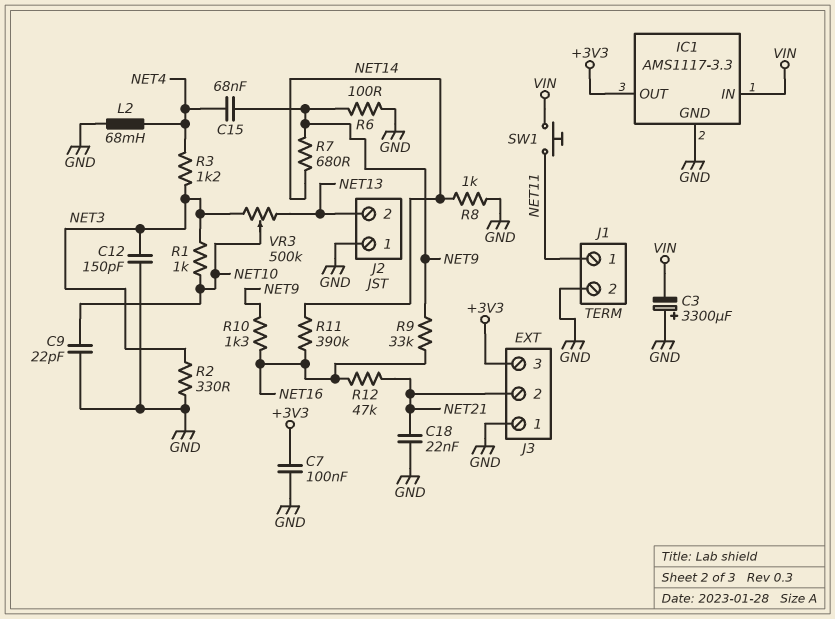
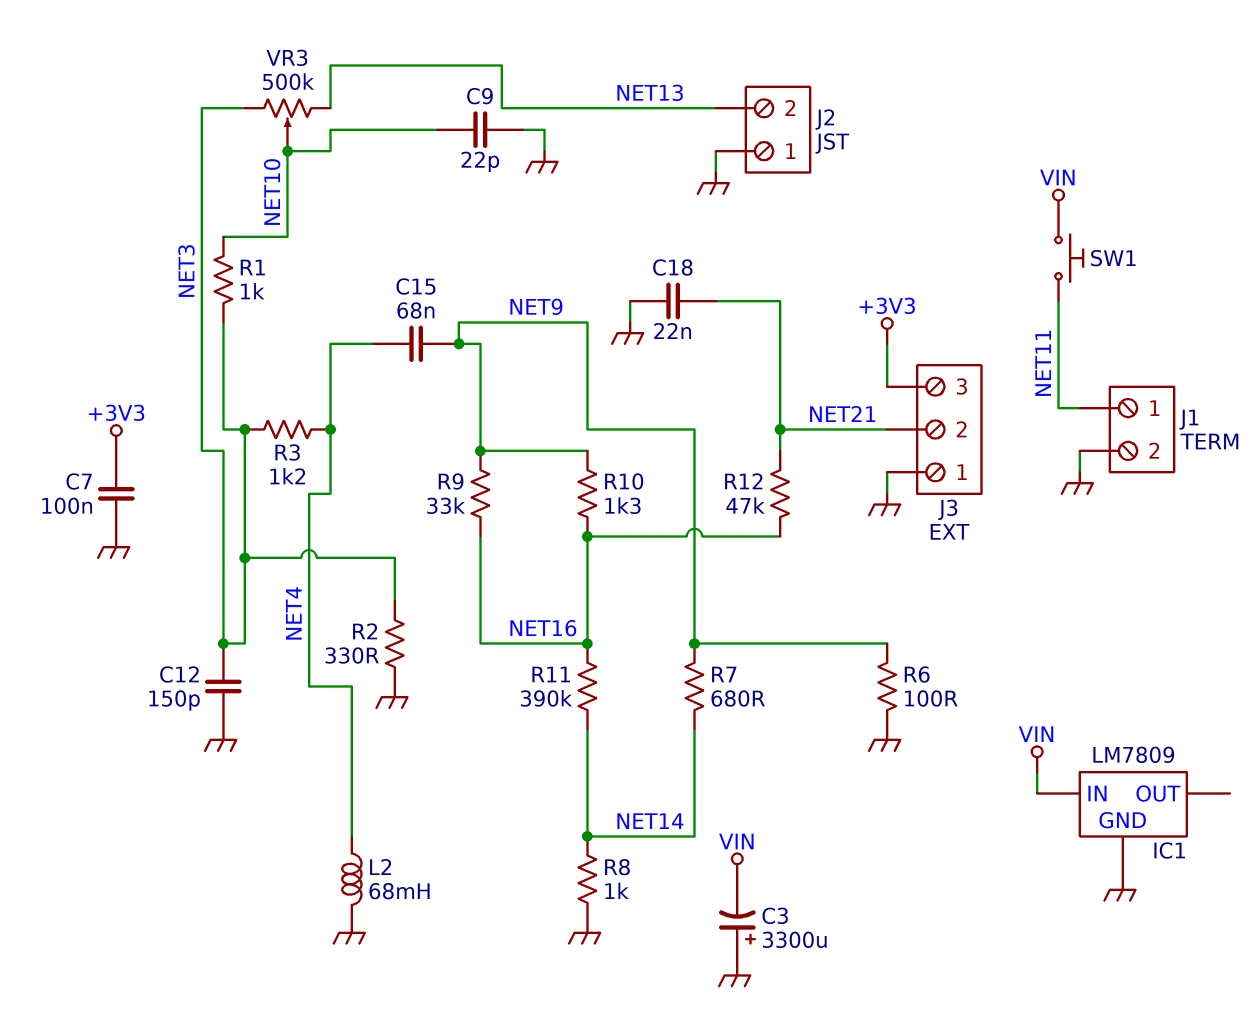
IC1: AMS1117-3.3 -> LM7809
IC1 pin OUT: +3V3 -> none

